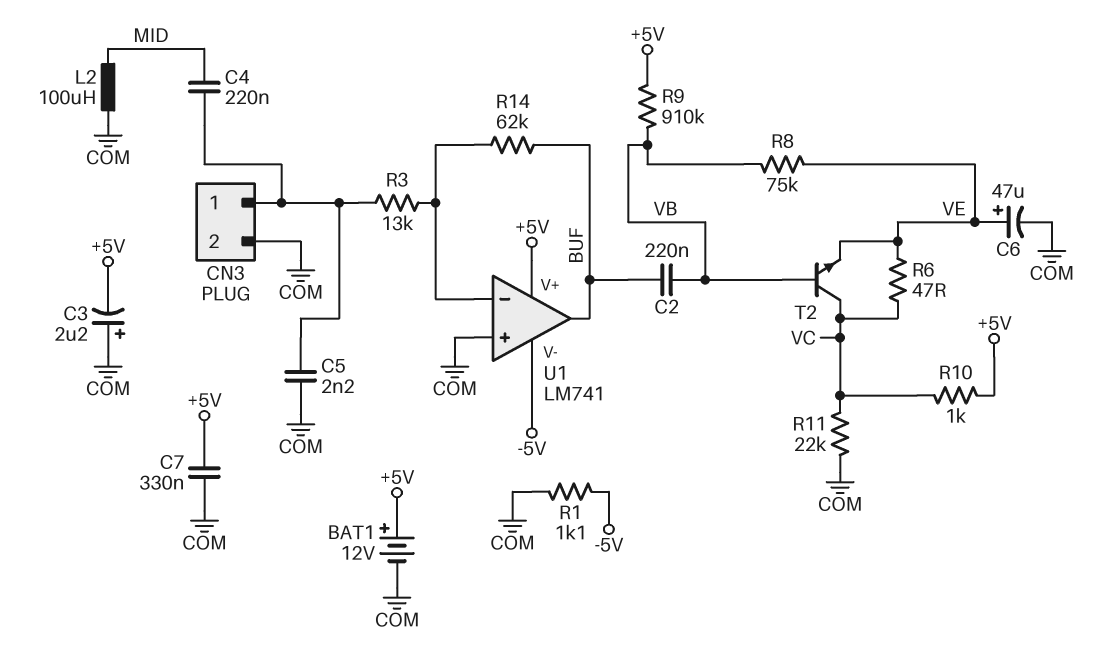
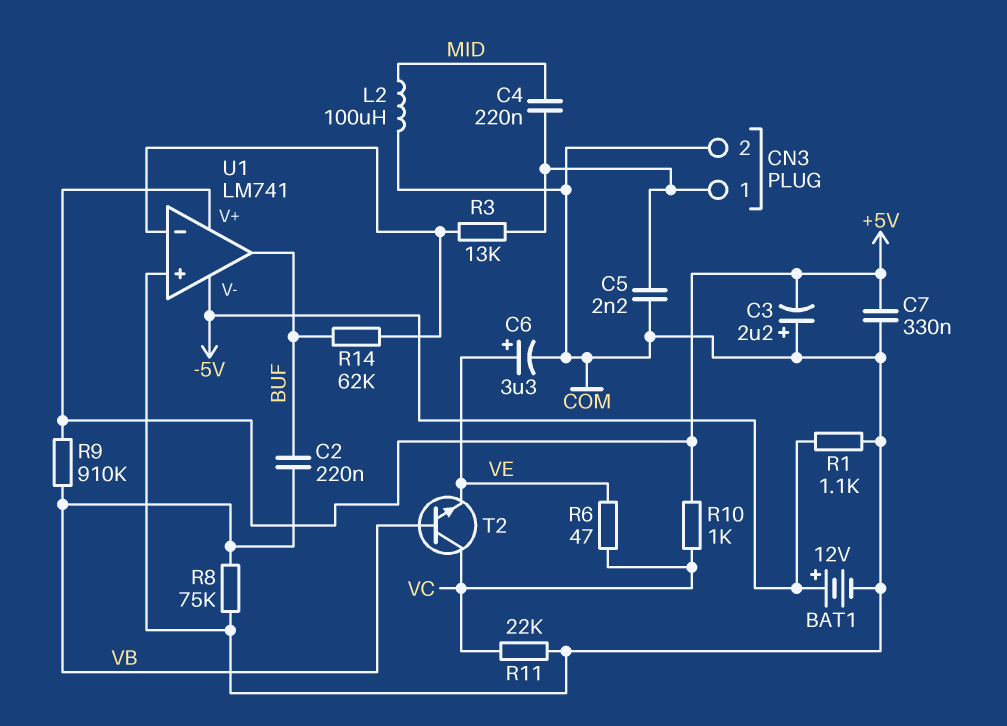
BAT1: 12V (plus +5V, minus COM) -> 12V (plus -5V, minus COM)
C6: 47uF (plus VE, minus COM) -> 3.3uF (plus VE, minus COM)
R8: 75k (VB, VE) -> 75k (COM, VB)

